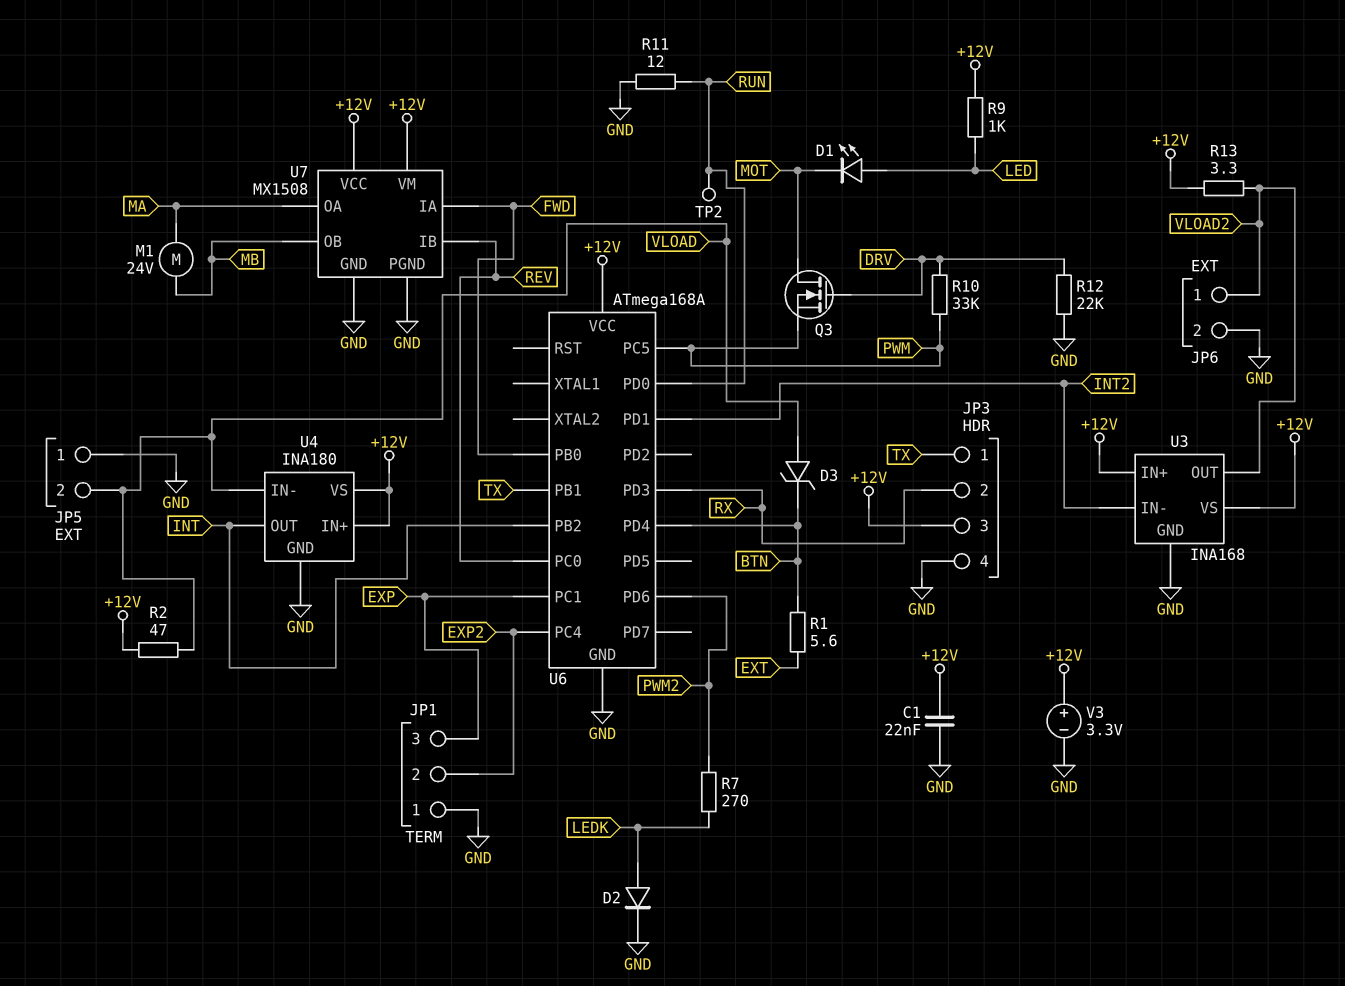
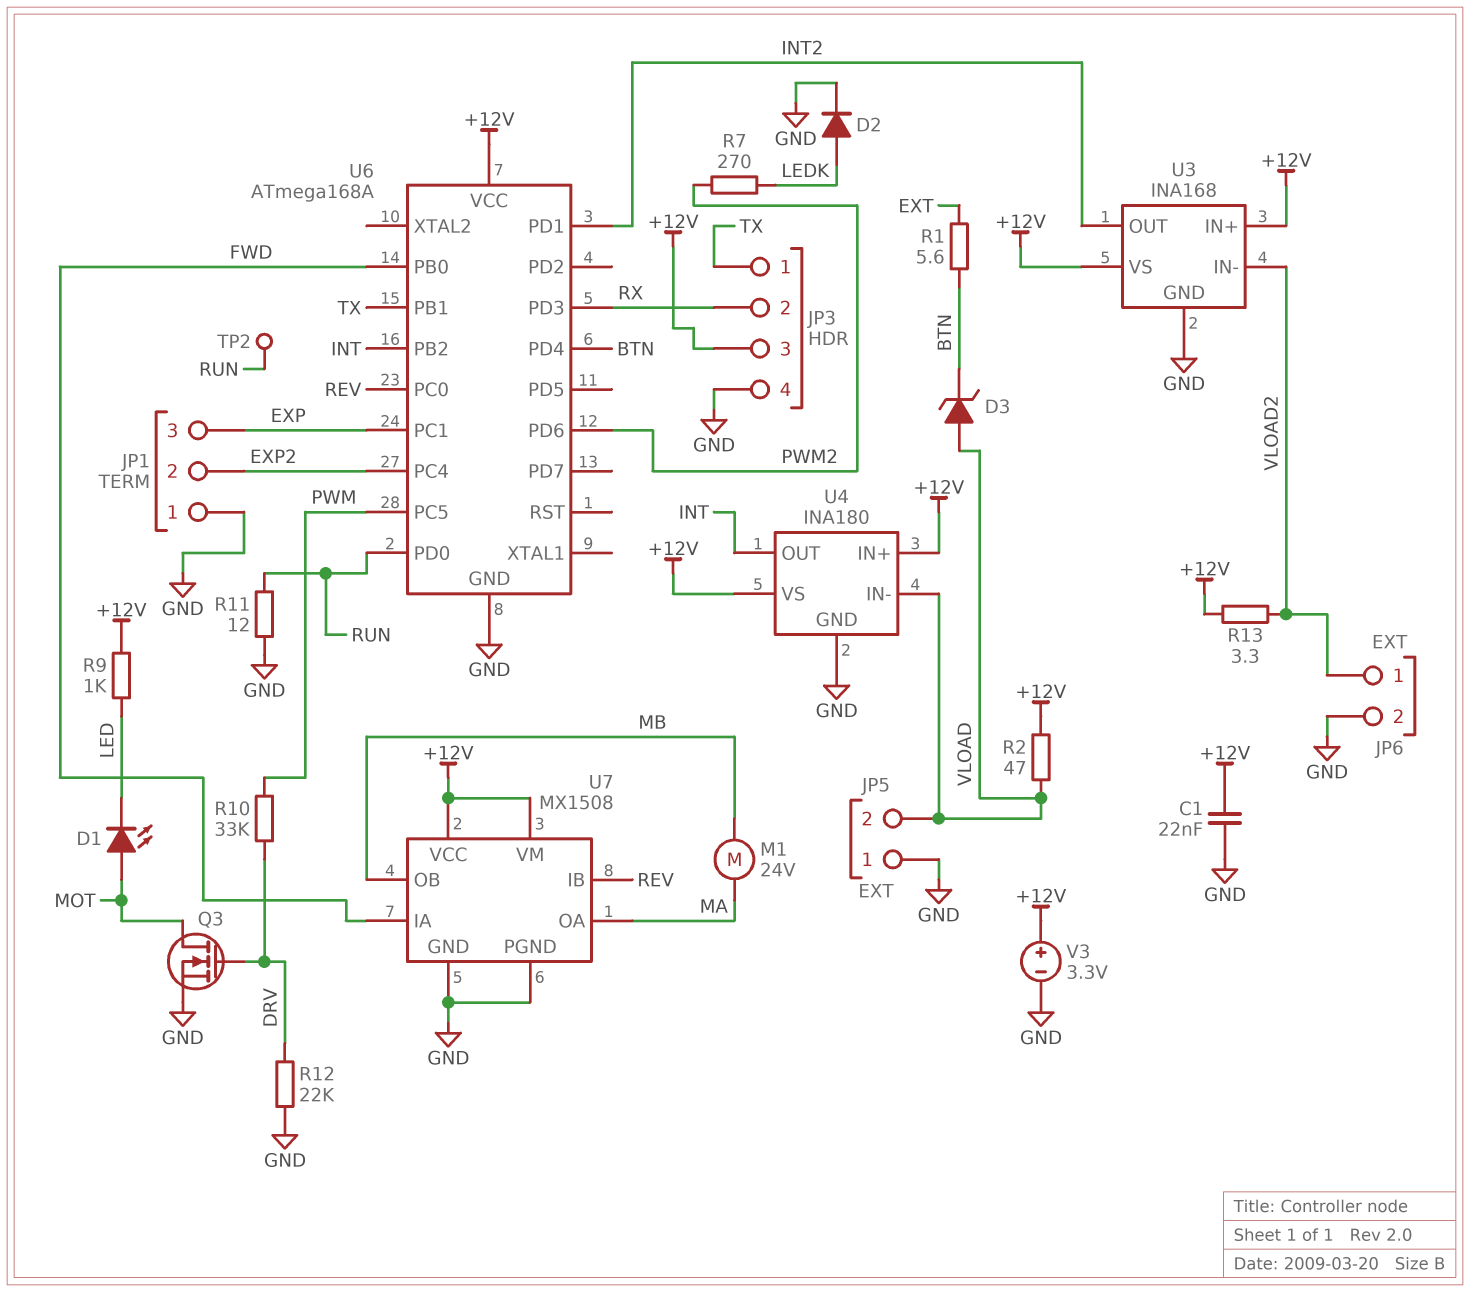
D1: LED (A LED, K MOT) -> LED (A MOT, K LED)
Q3: NMOS (G DRV, D MOT, S PWM) -> NMOS (G DRV, D MOT, S GND)
U3 pin IN-: INT2 -> VLOAD2
U3 pin OUT: VLOAD2 -> INT2

